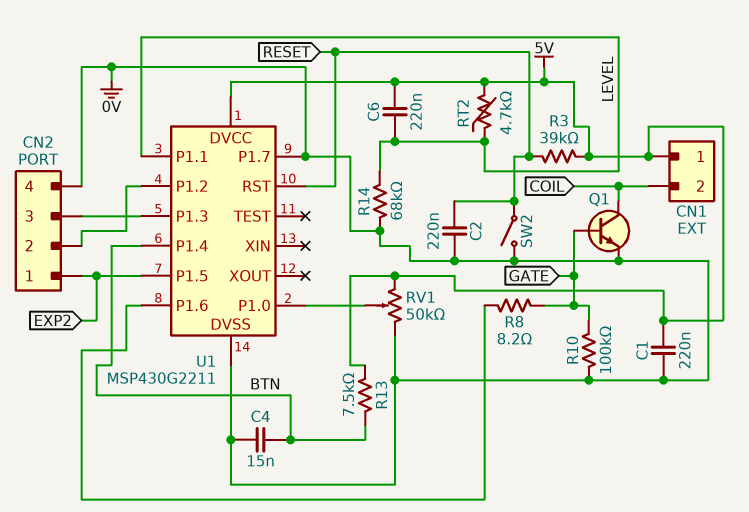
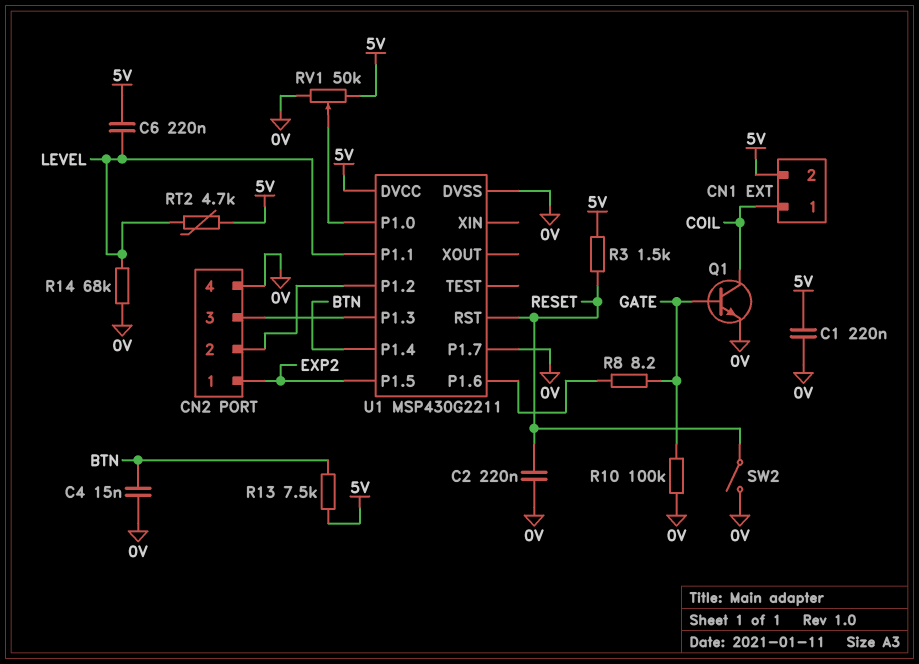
CN1 pin 1: 5V -> COIL
CN1 pin 2: COIL -> 5V
R3: 39k (5V, RESET) -> 1.5k (5V, RESET)

